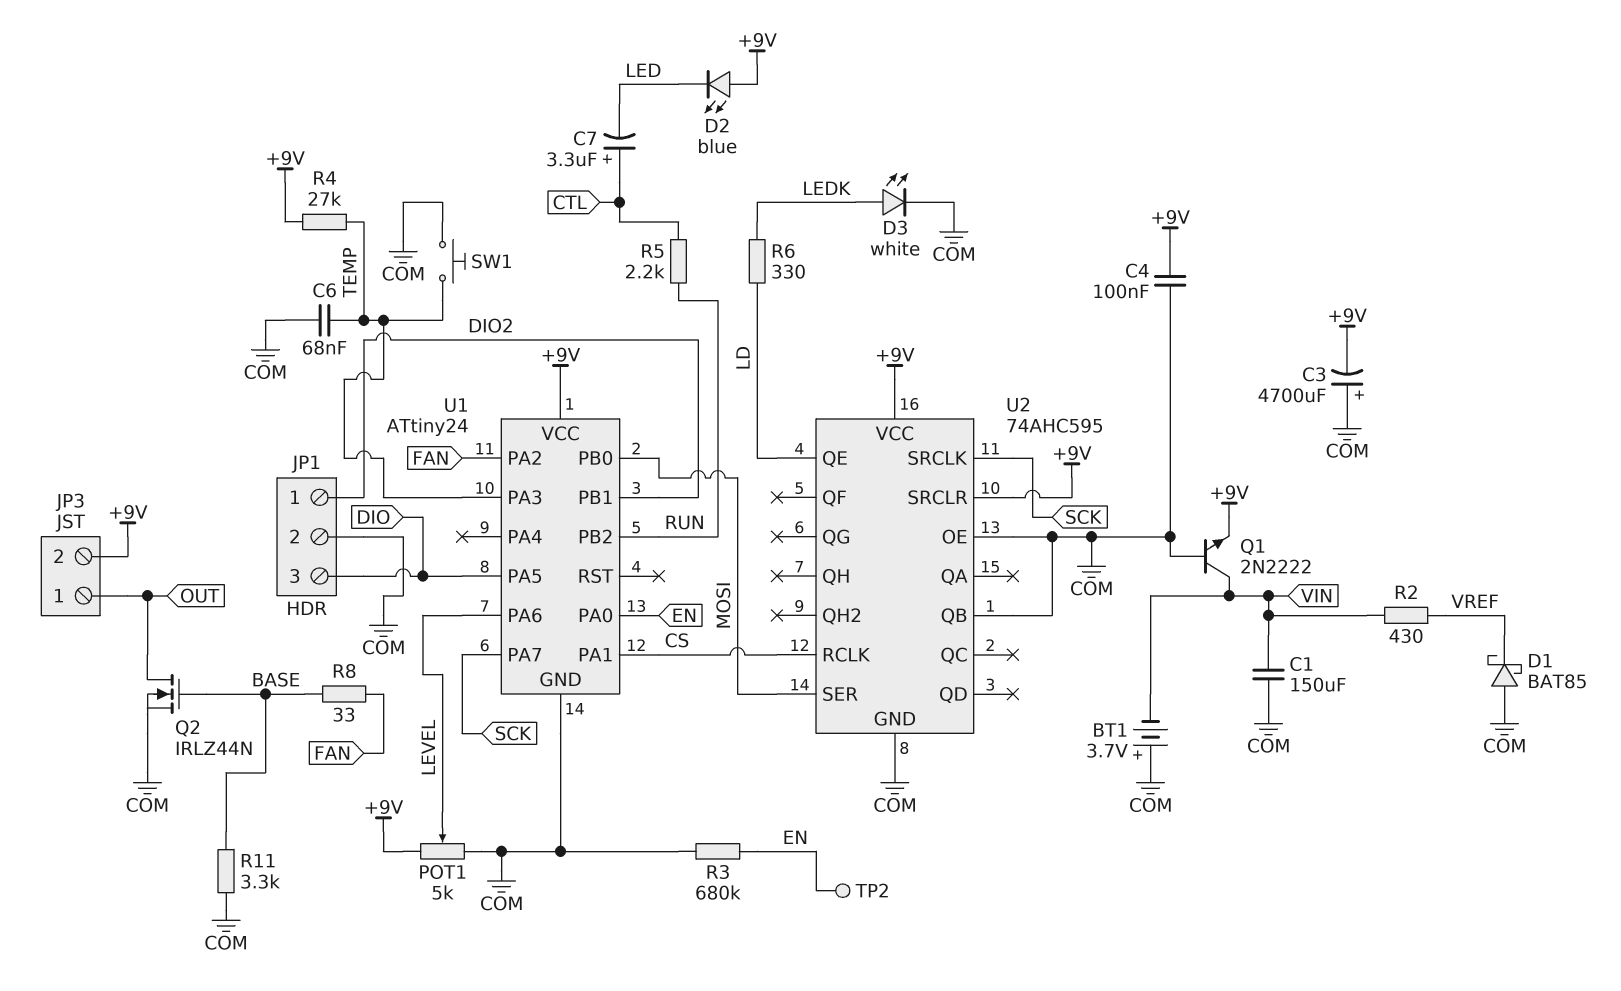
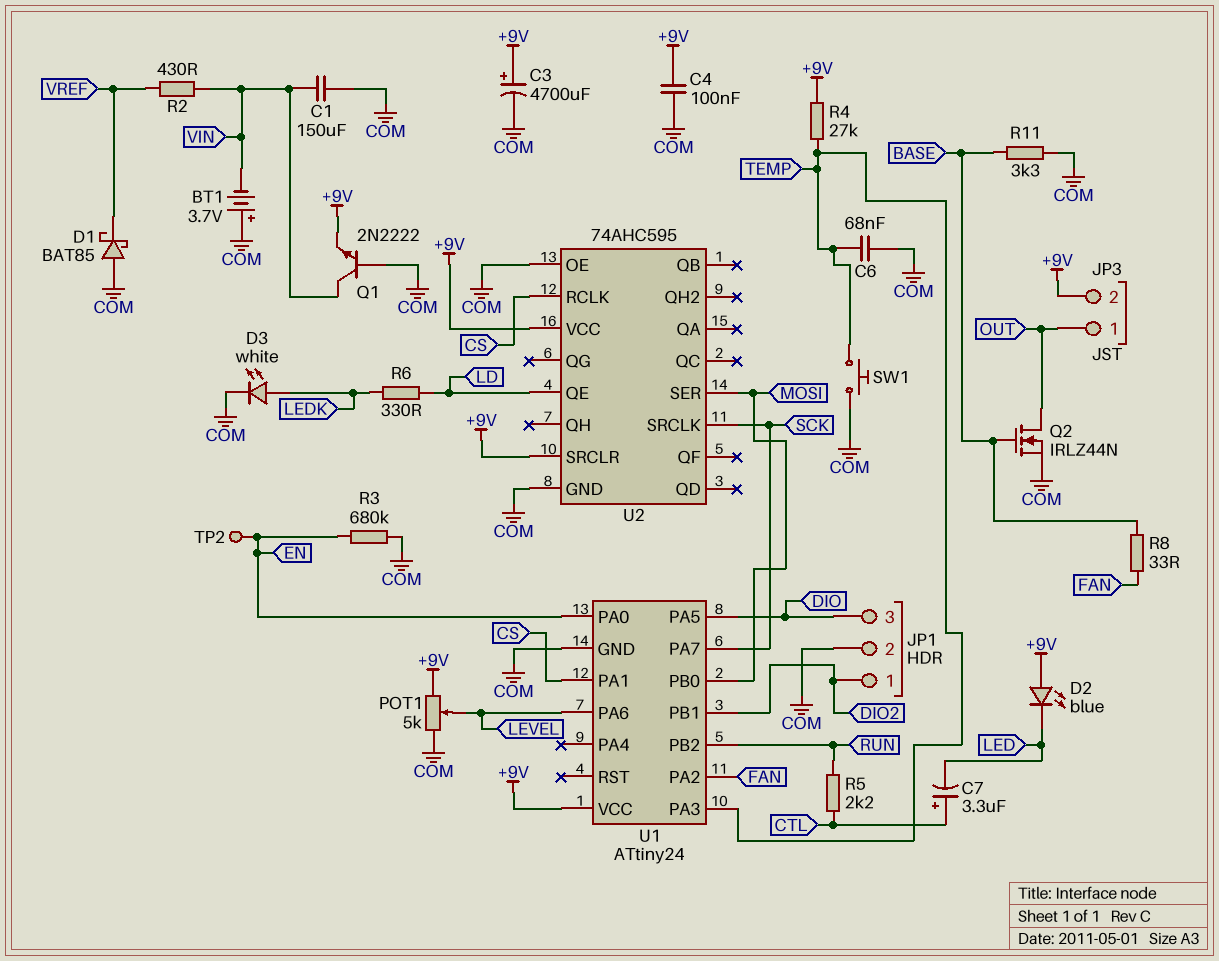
C3: 4700uF (plus COM, minus +9V) -> 4700uF (plus +9V, minus COM)
U2 pin QB: COM -> none

